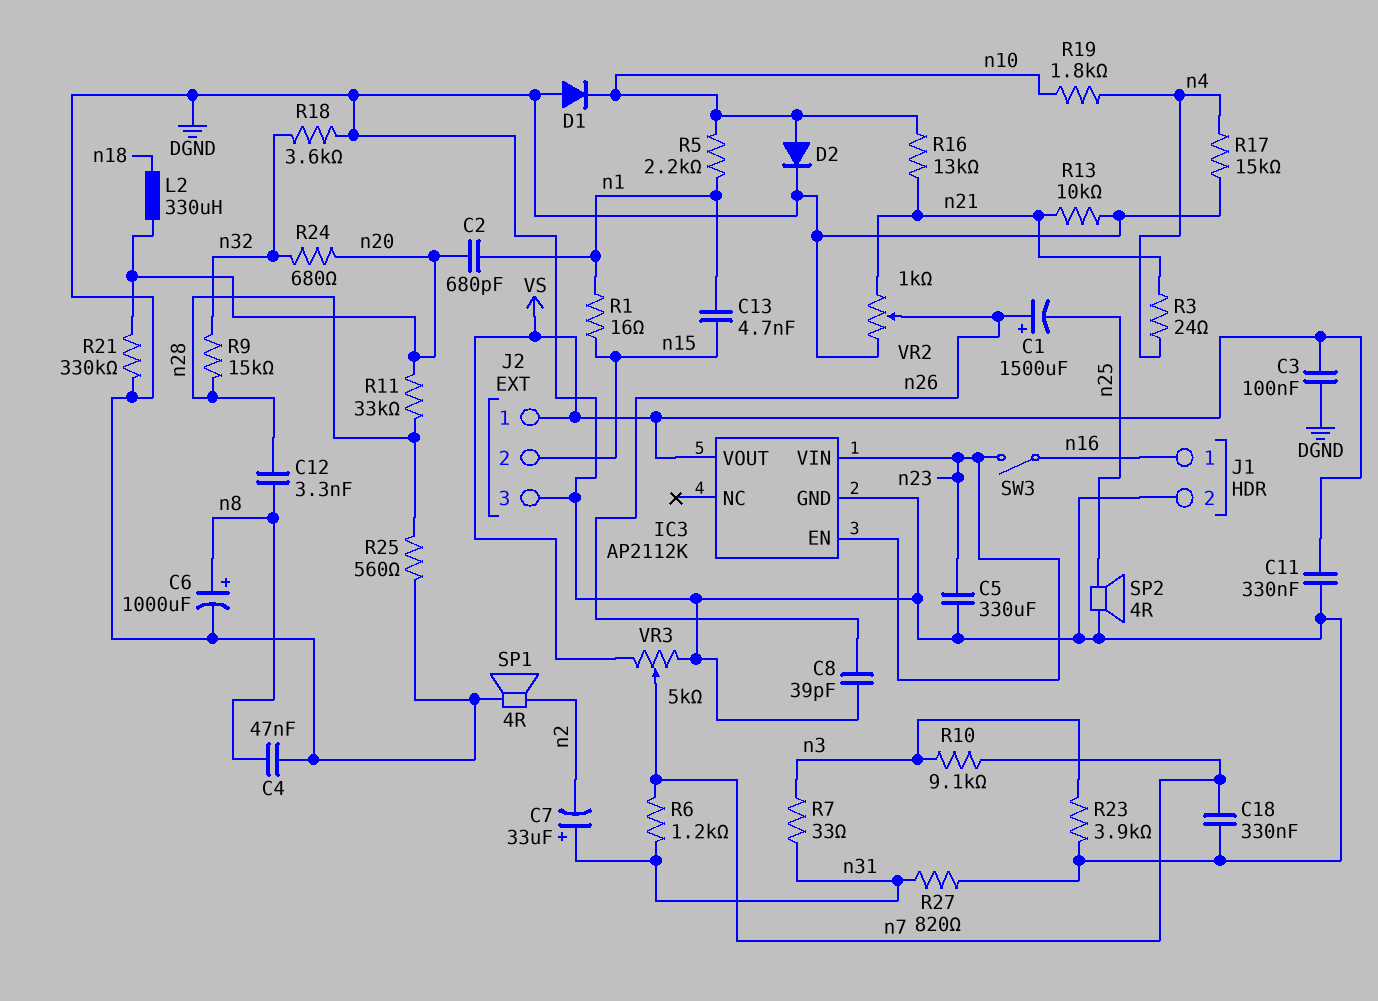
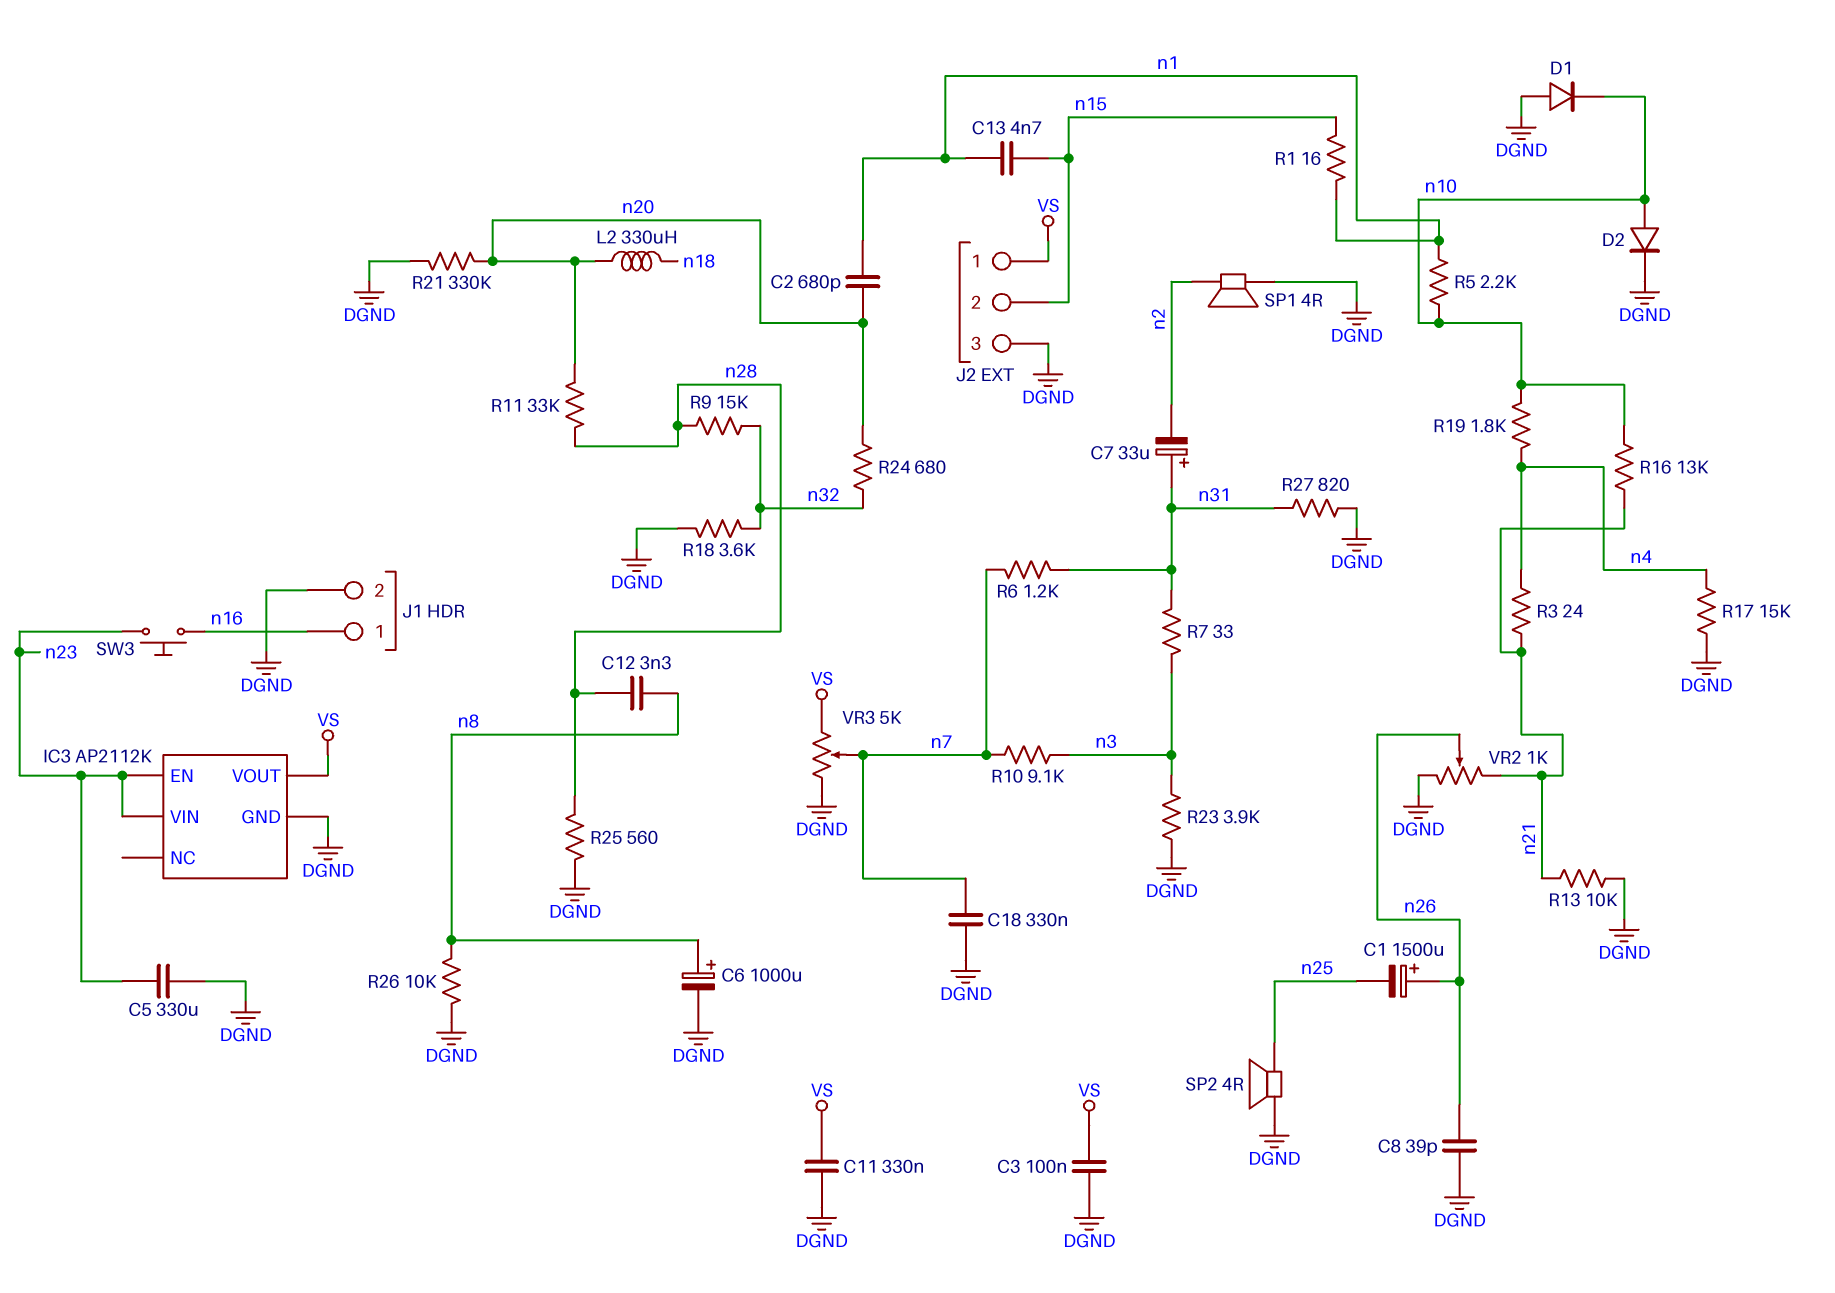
C4: 47nF (DGND, n8) -> none
R26: none -> 10k (DGND, n8)
SW3: switch (n16, n23) -> button (n16, n23)

